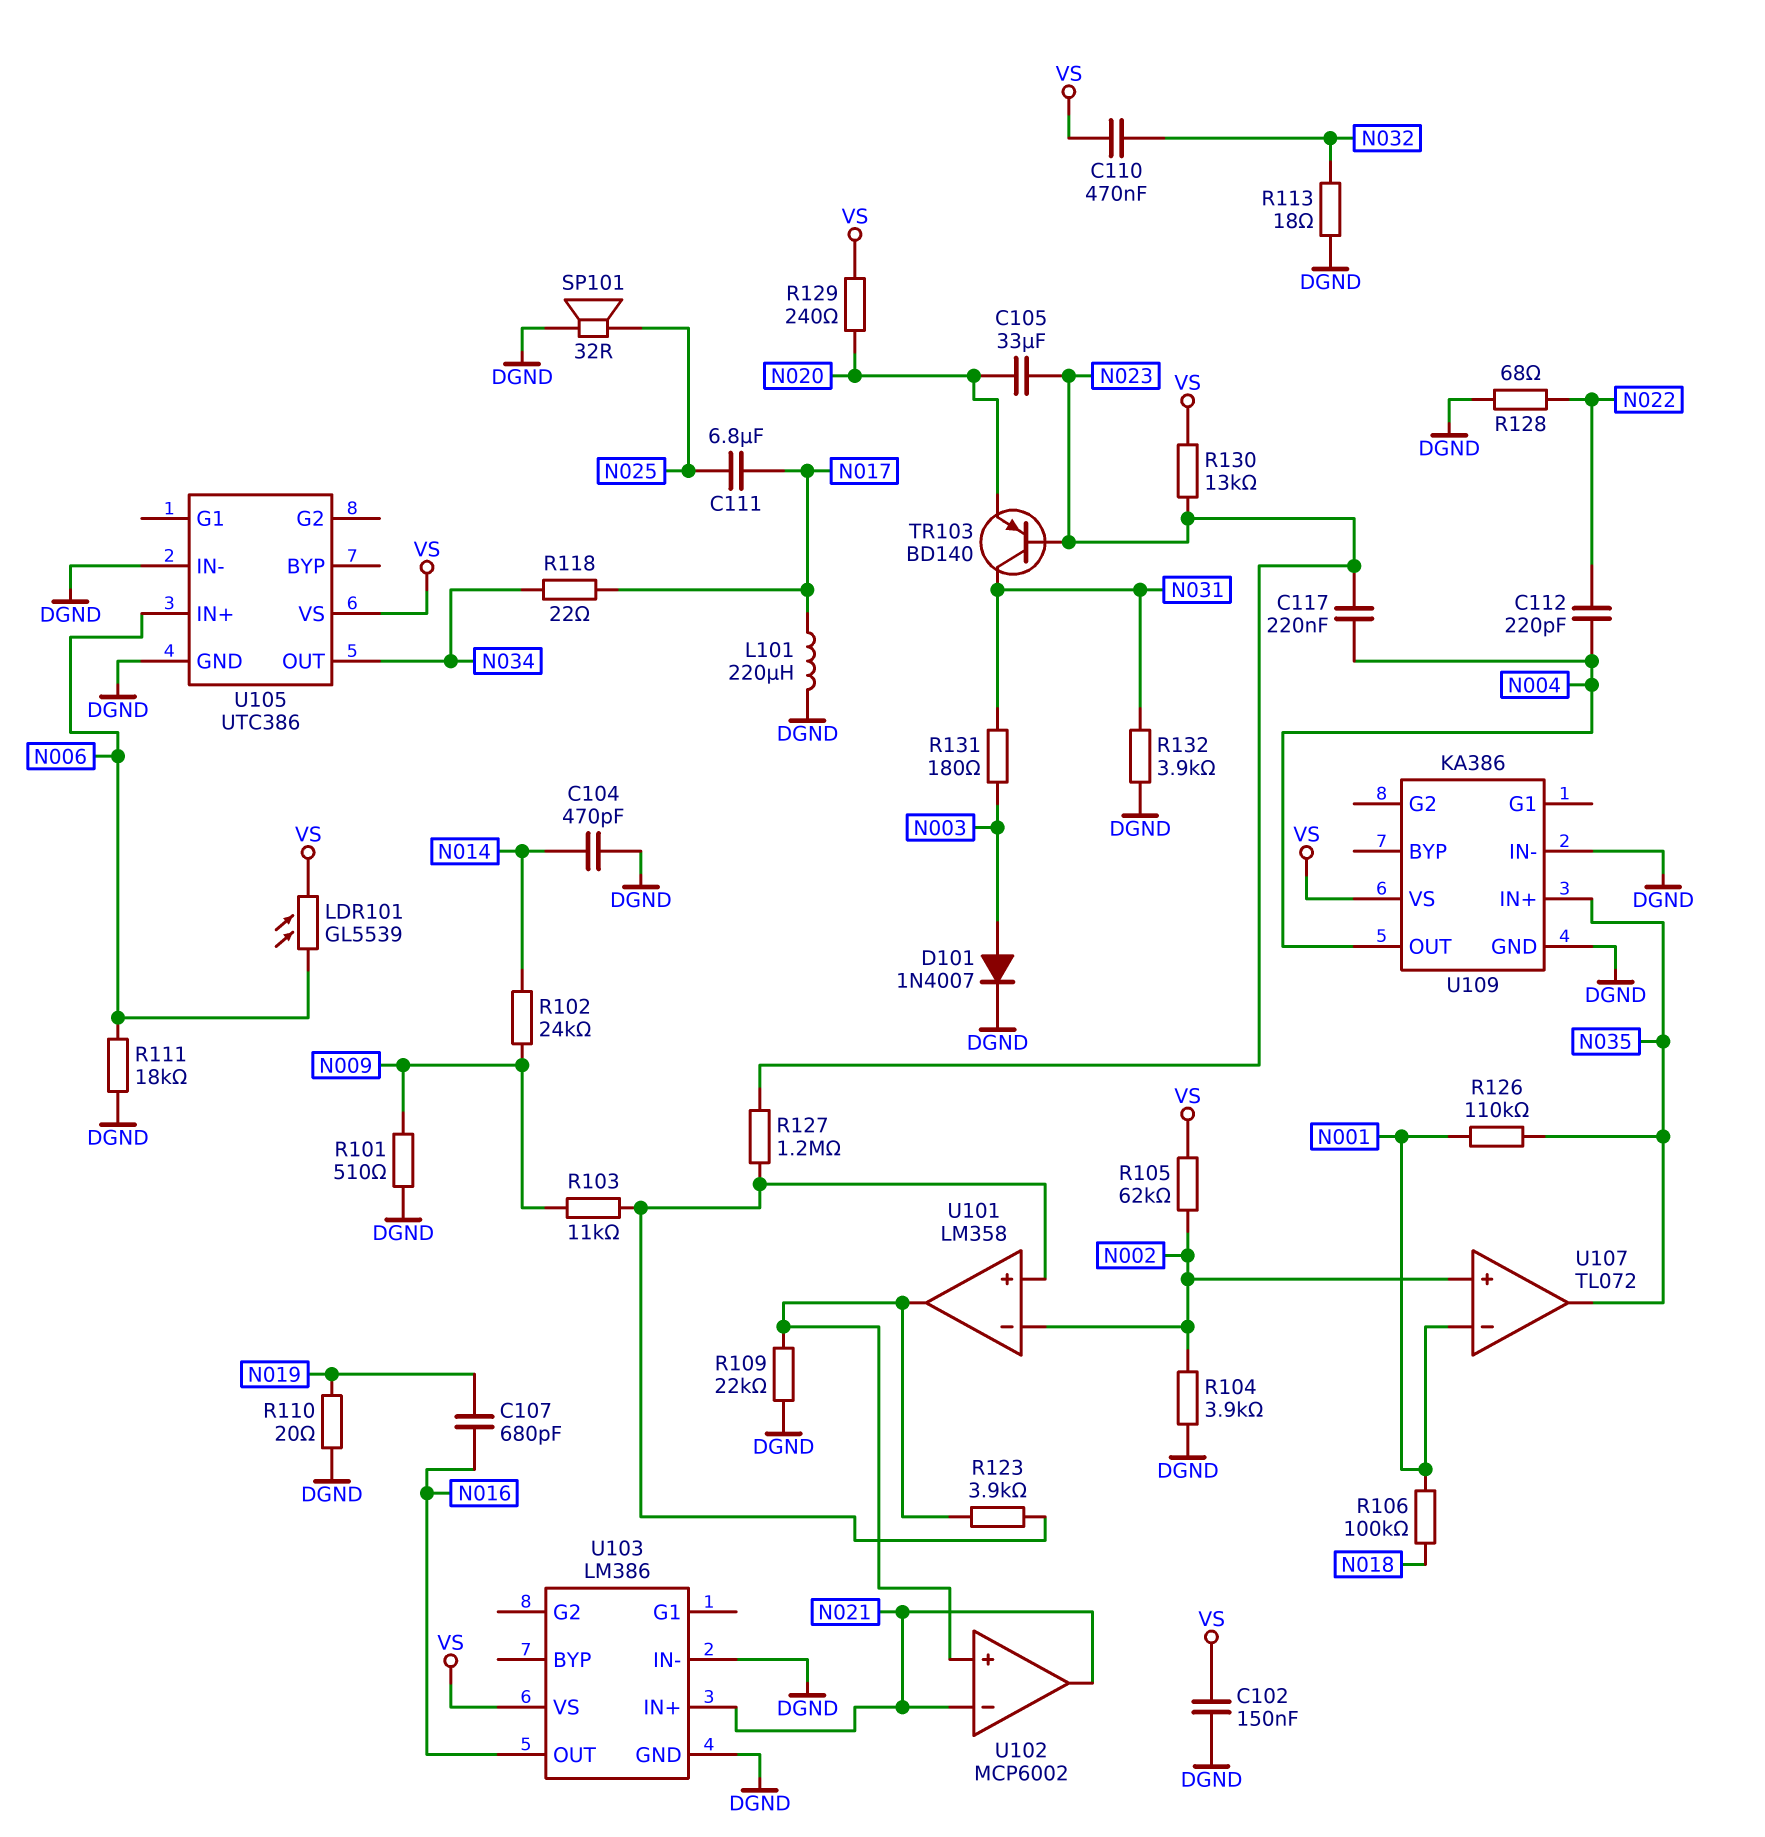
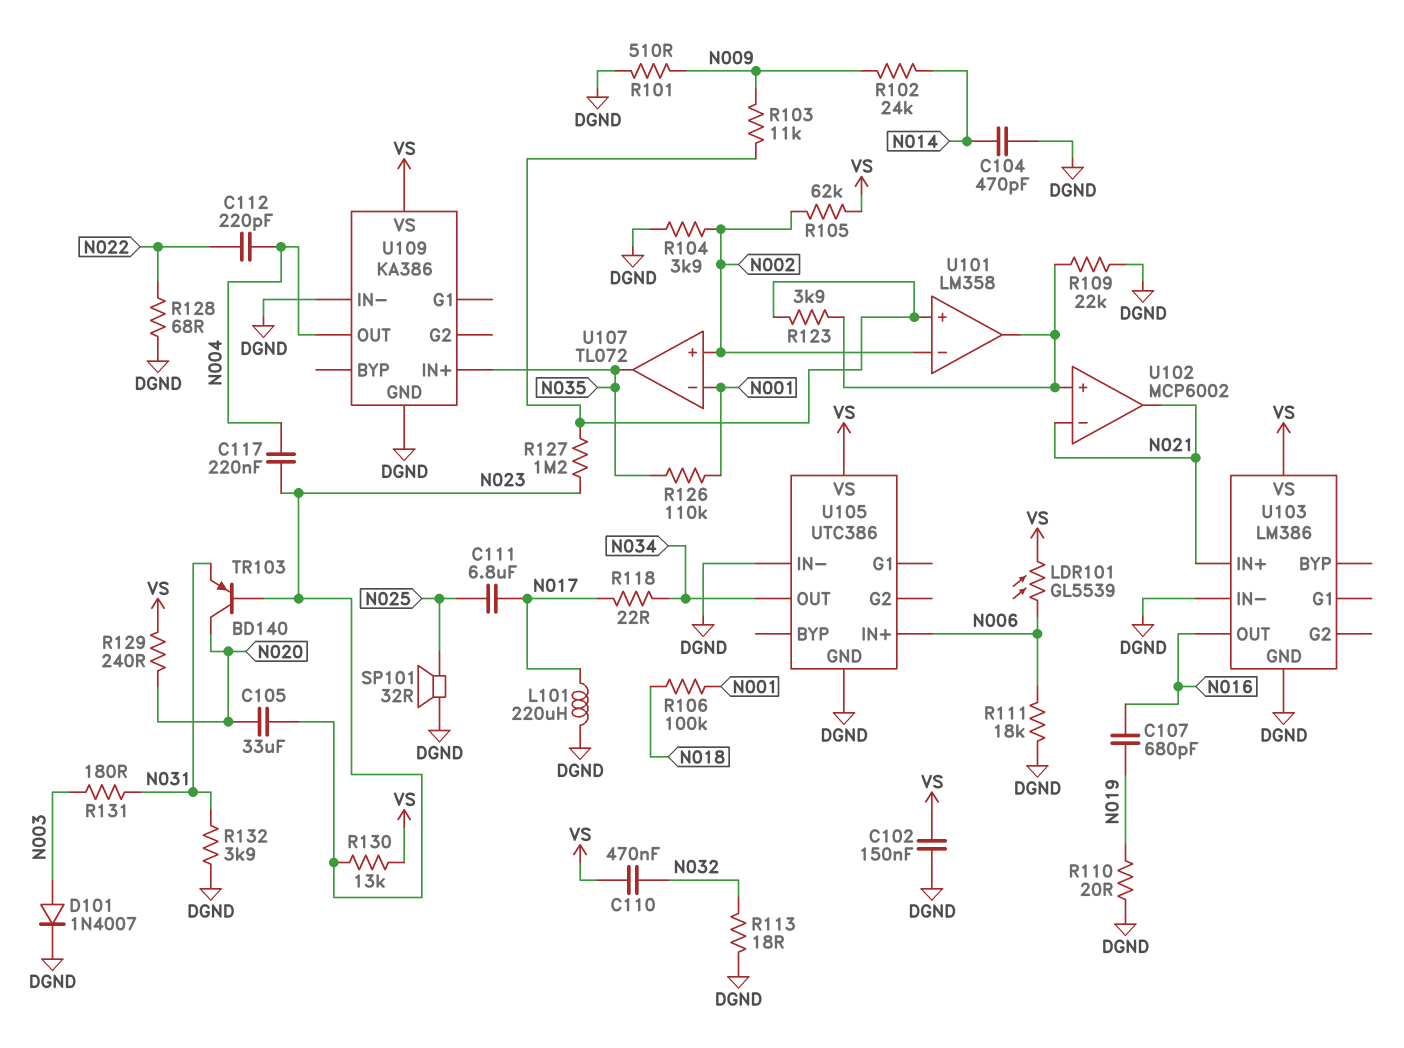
TR103: PNP BD140 (B N023, C N031, E N020) -> PNP BD140 (B N023, C N020, E N031)

